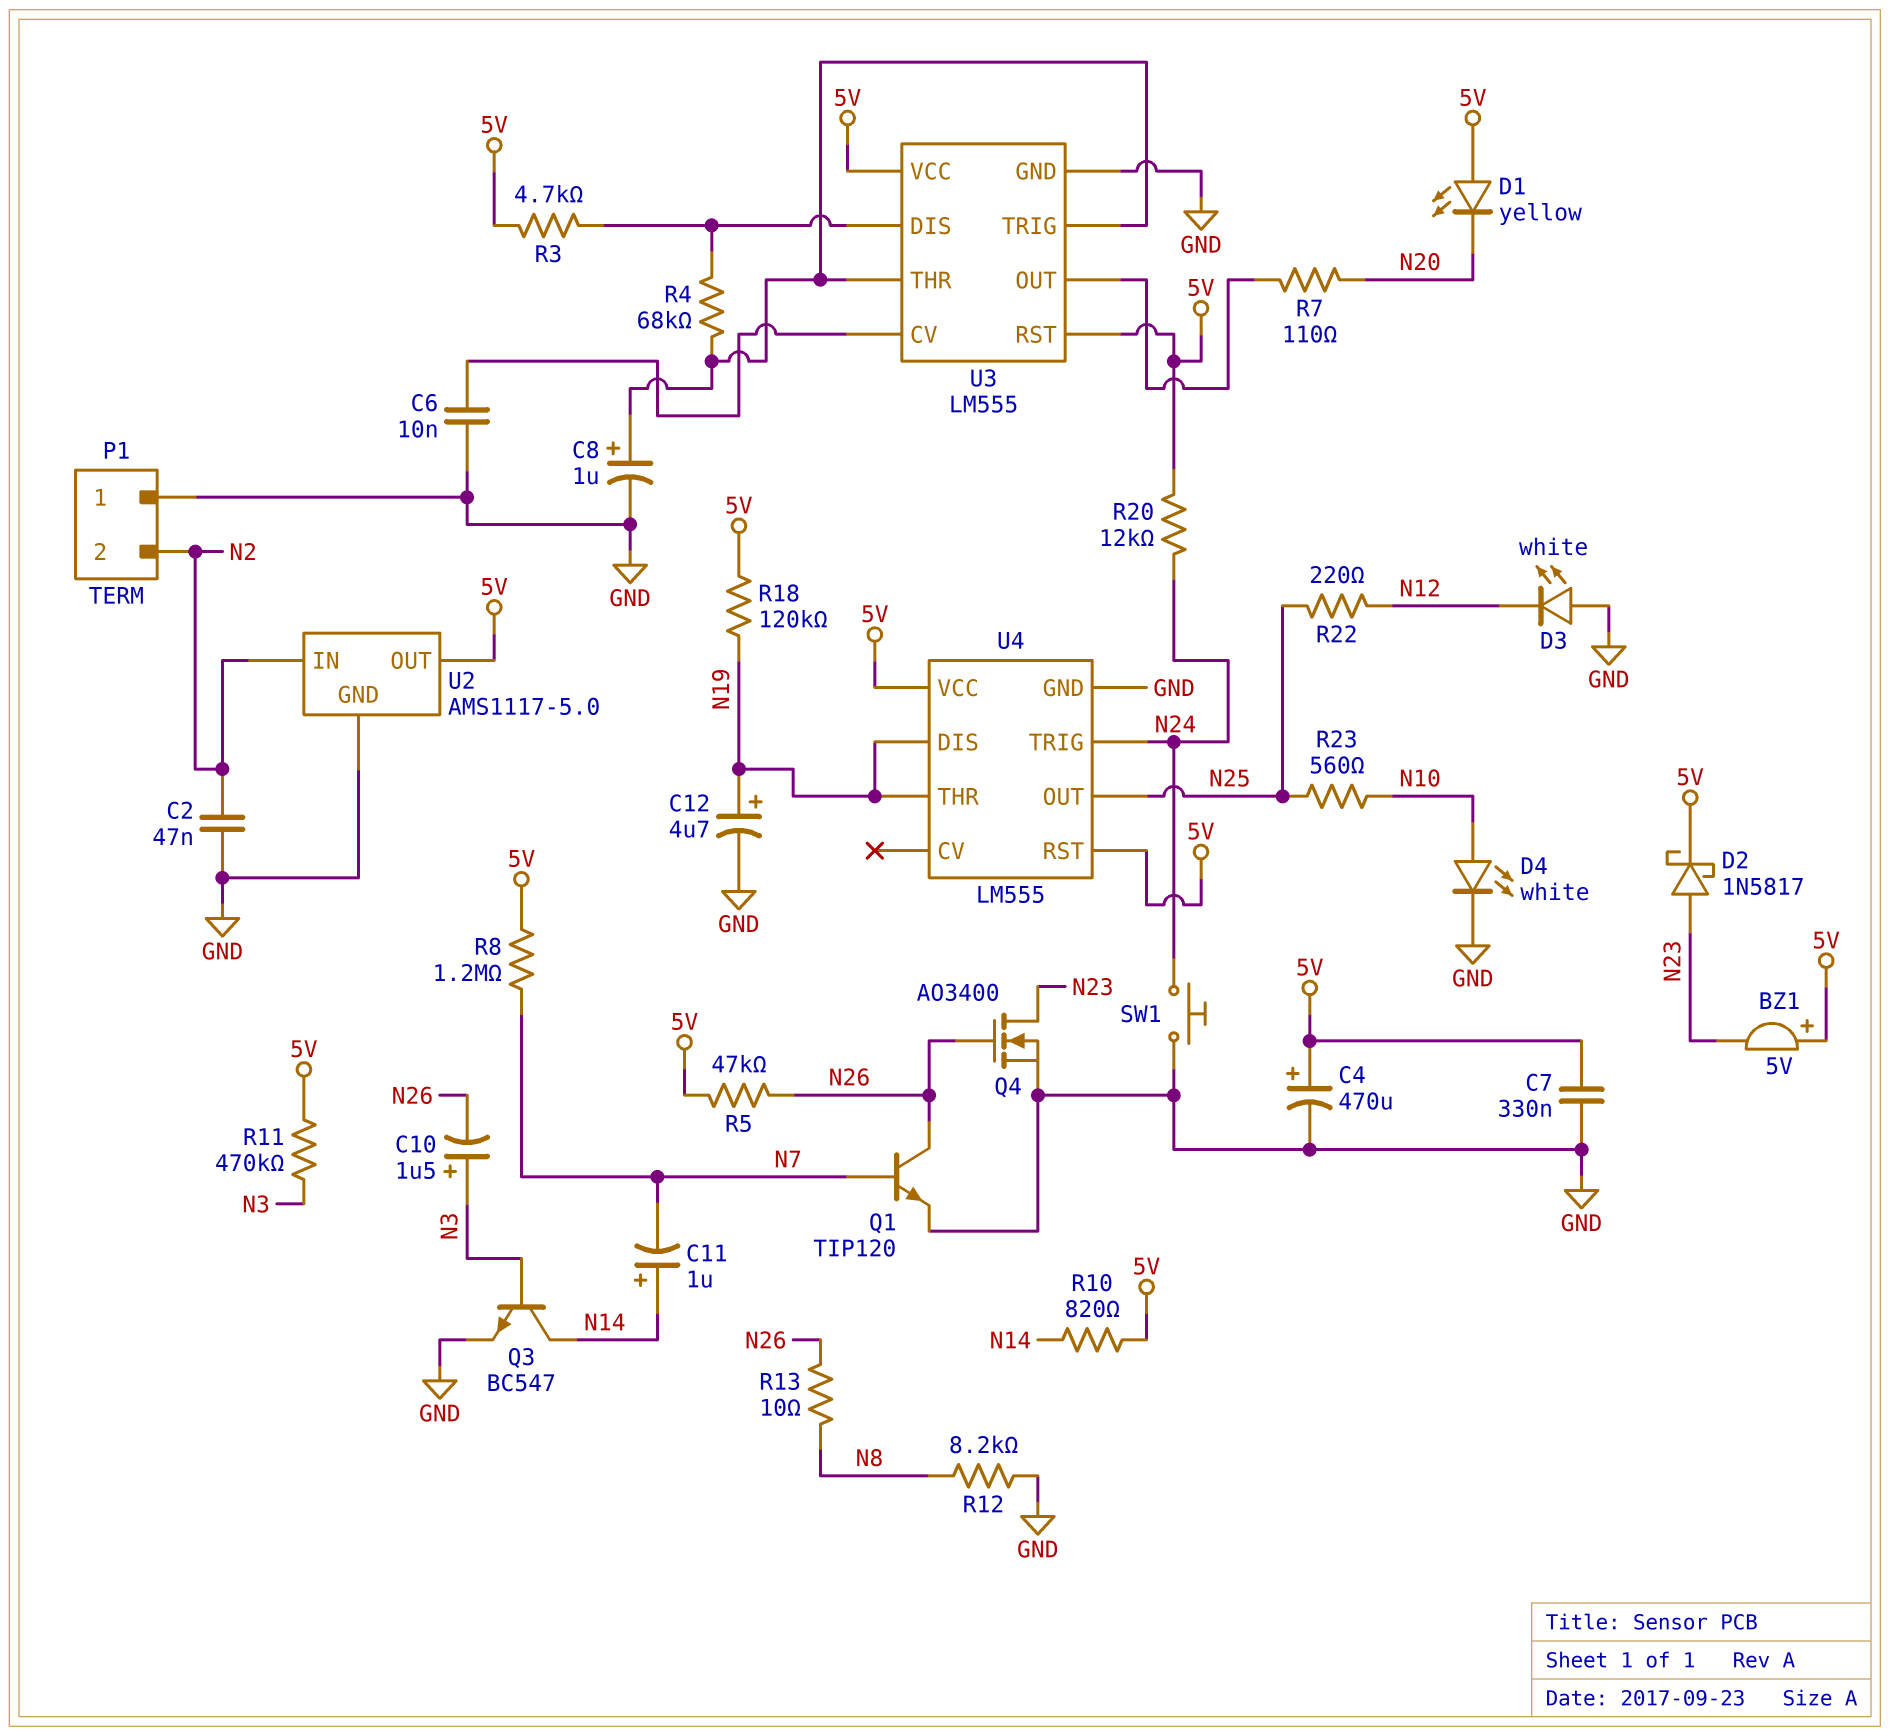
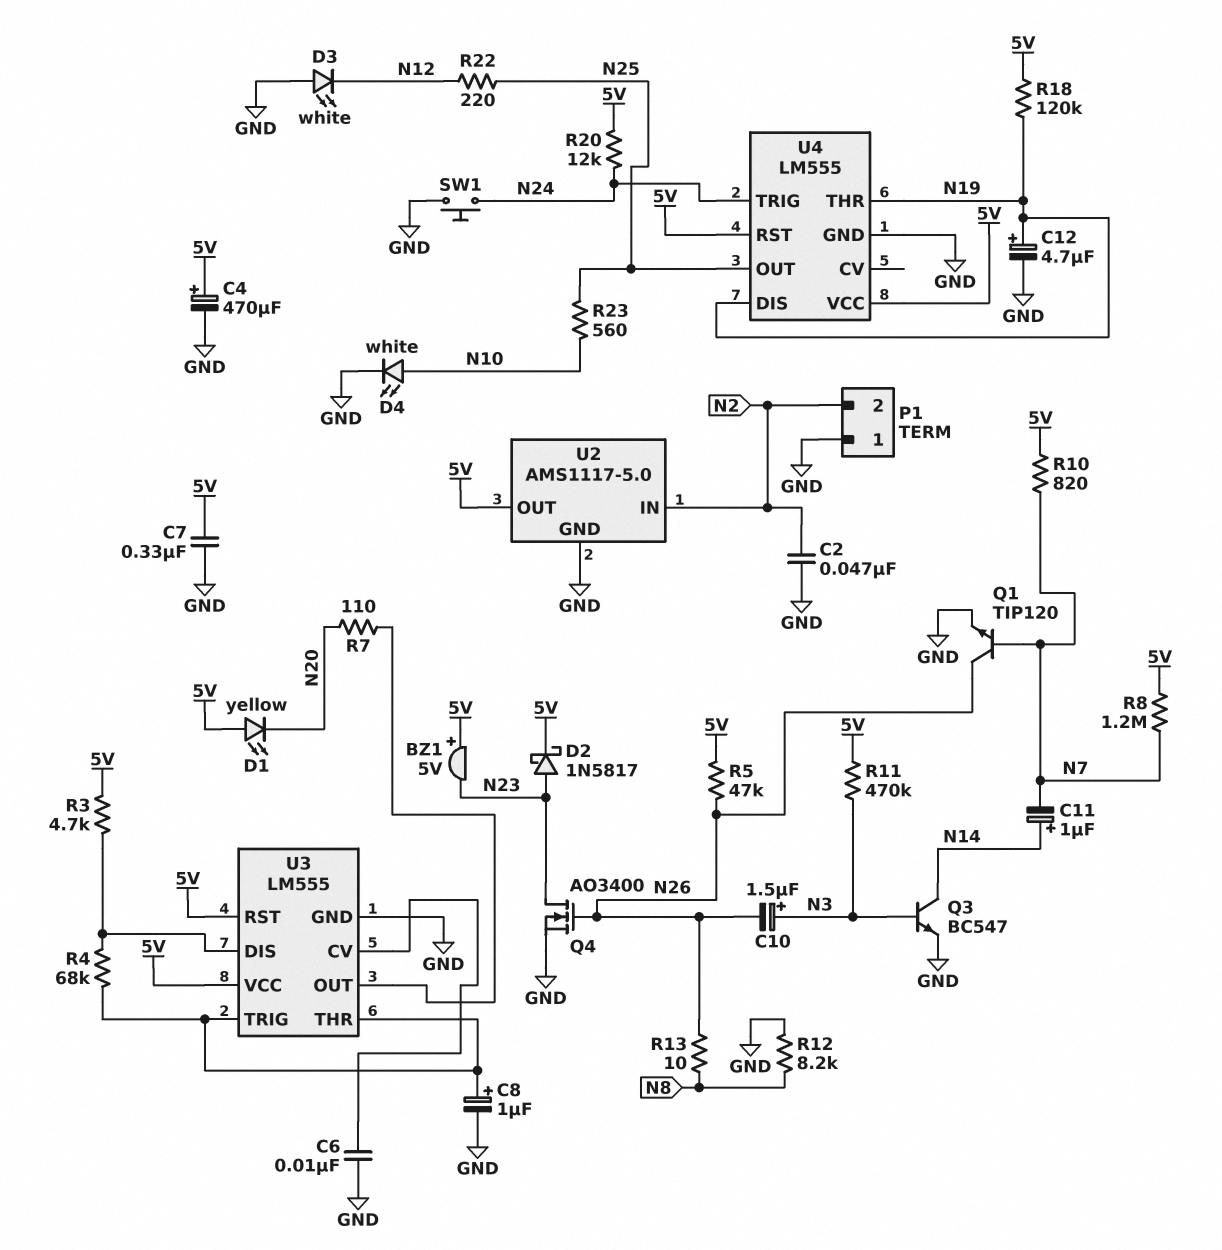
R10: 820 (5V, N14) -> 820 (5V, N7)

